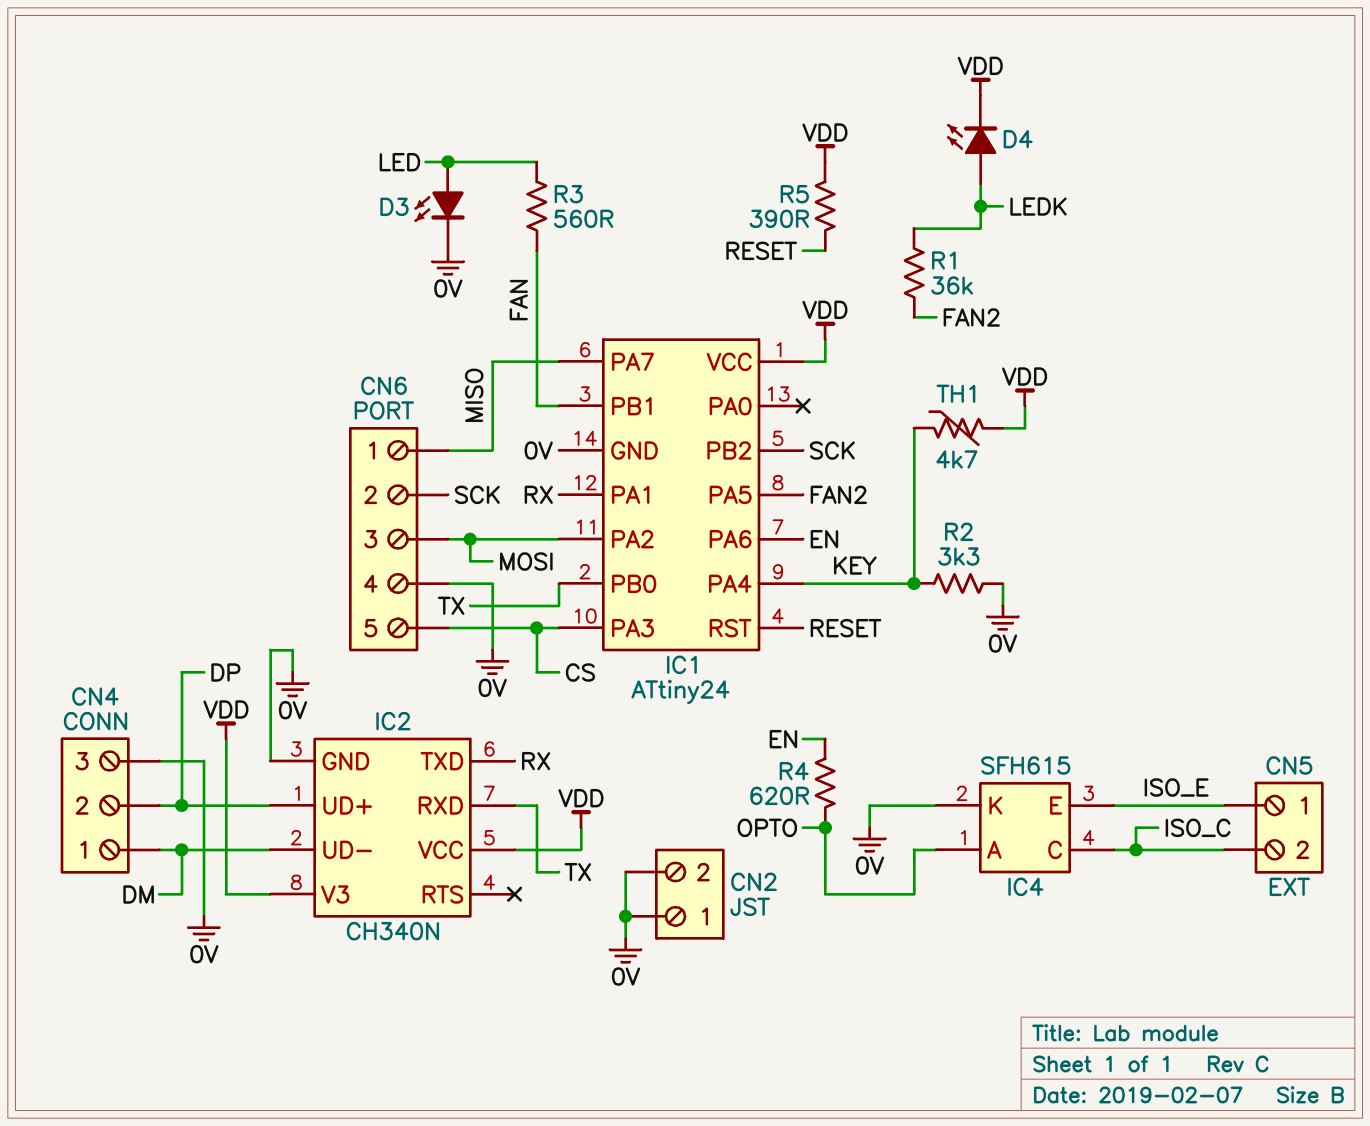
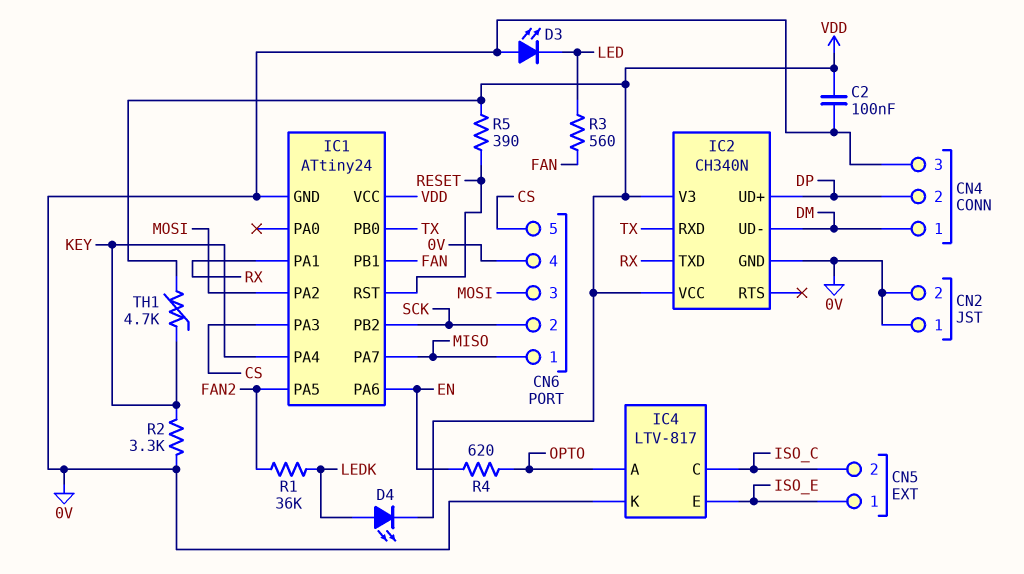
C2: none -> 100nF (0V, VDD)
D3: LED (A LED, K 0V) -> LED (A 0V, K LED)
IC4: SFH615 -> LTV-817

